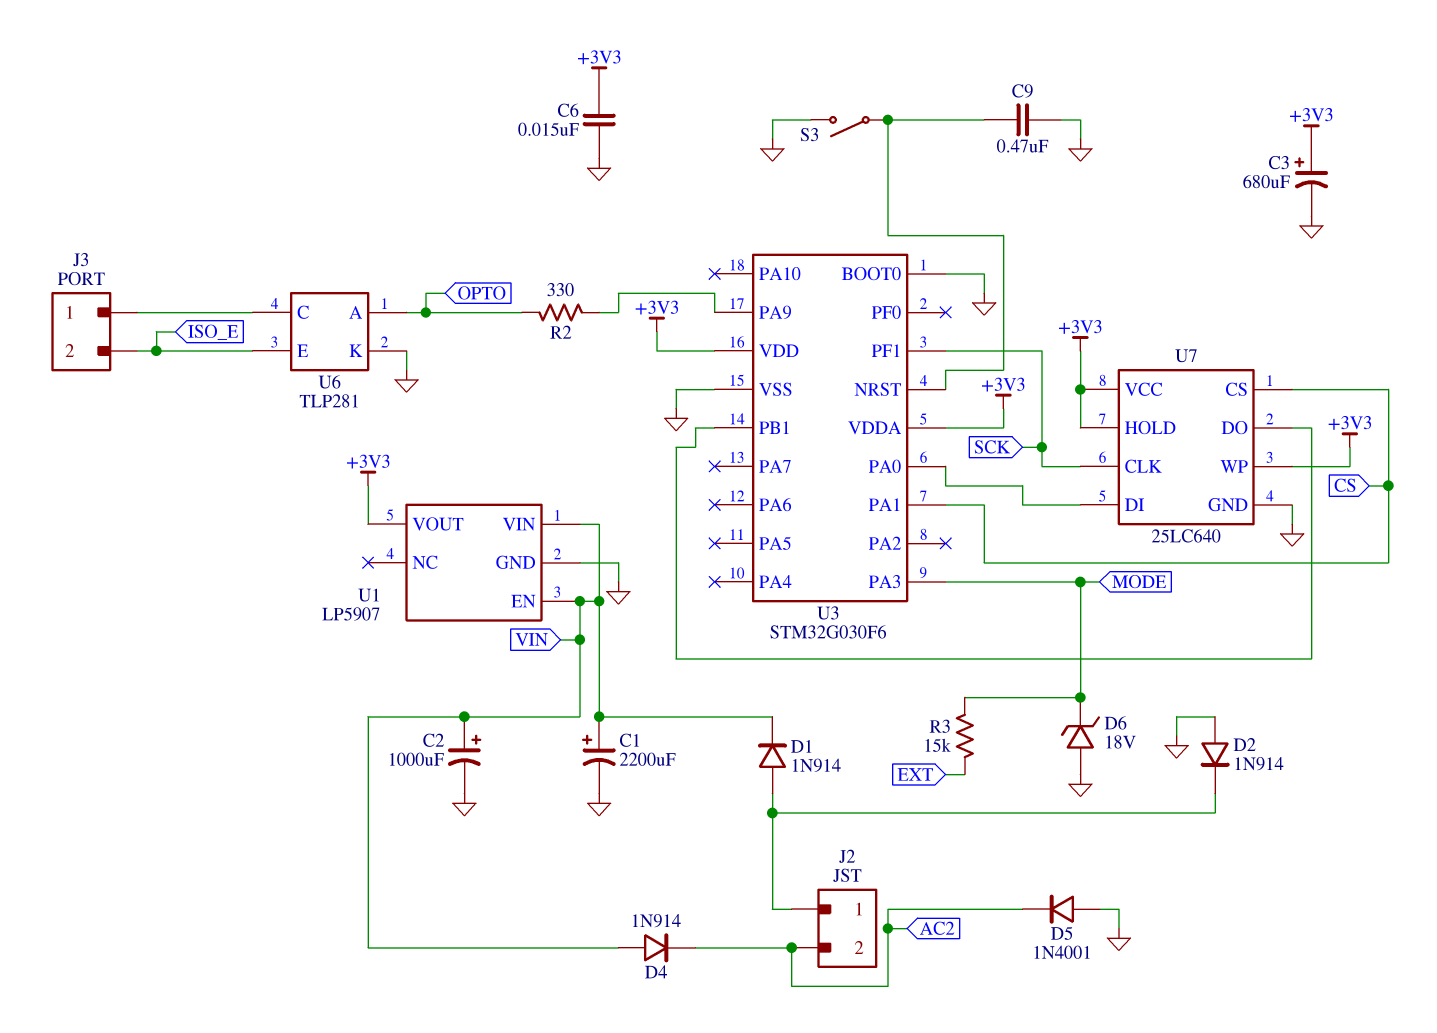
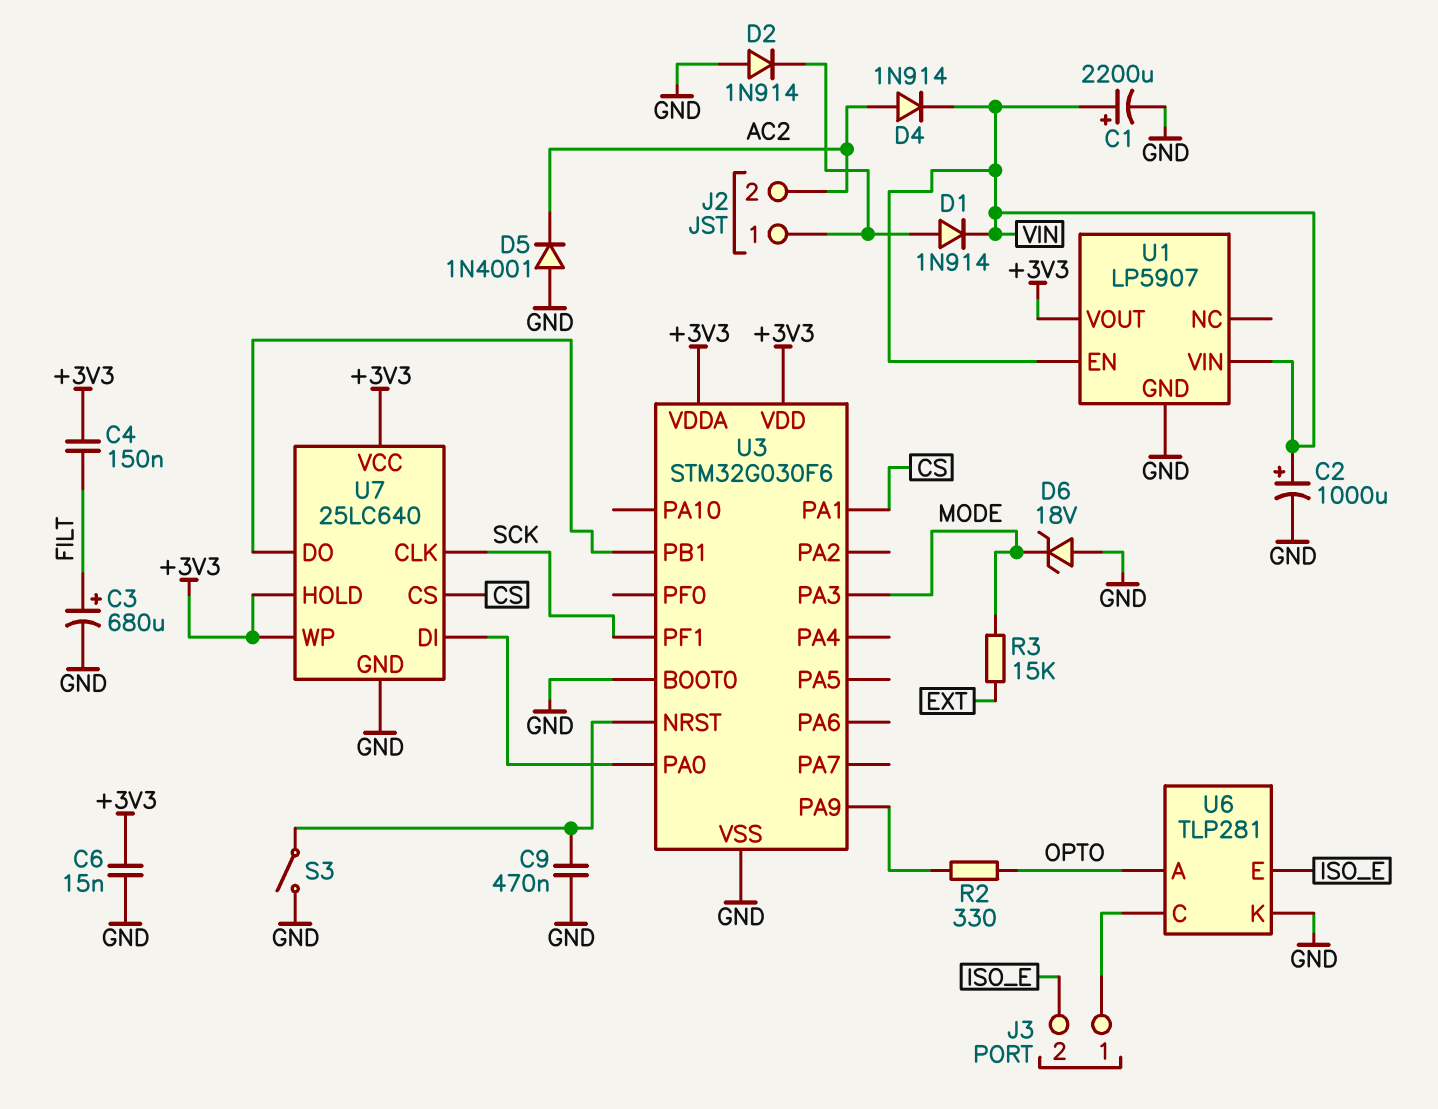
C3: 680uF (plus +3V3, minus GND) -> 680uF (plus FILT, minus GND)
C4: none -> 150nF (+3V3, FILT)
D4: diode 1N914 (A VIN, K AC2) -> diode 1N914 (A AC2, K VIN)

